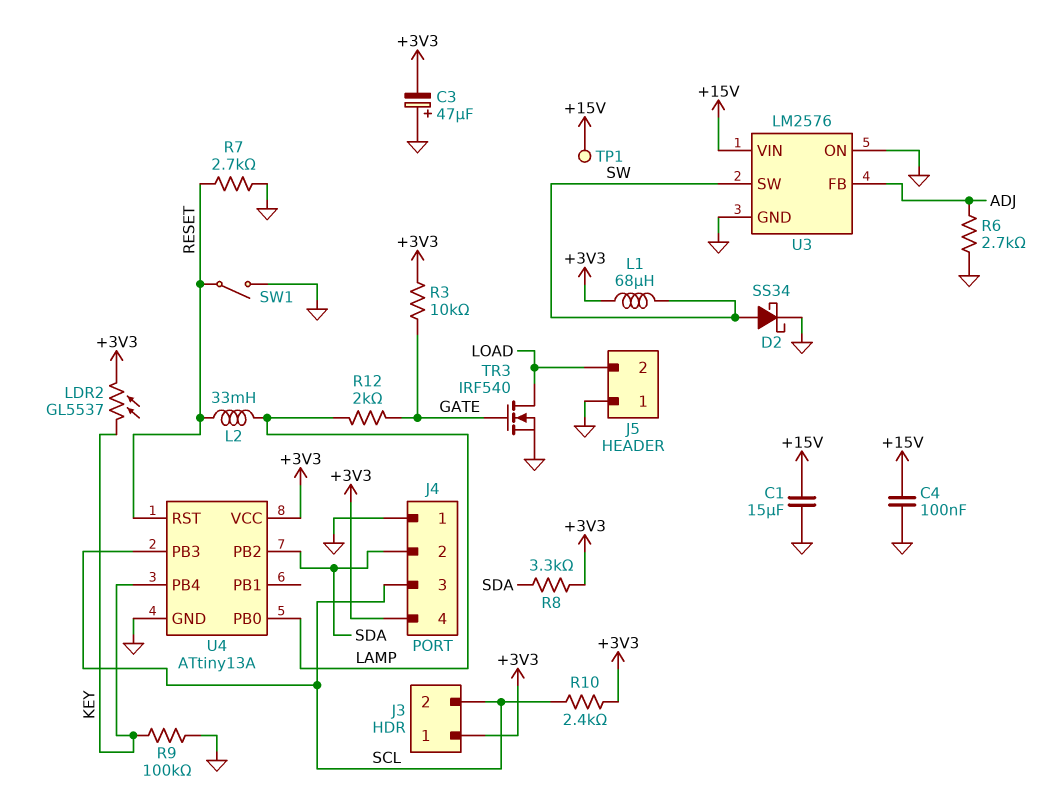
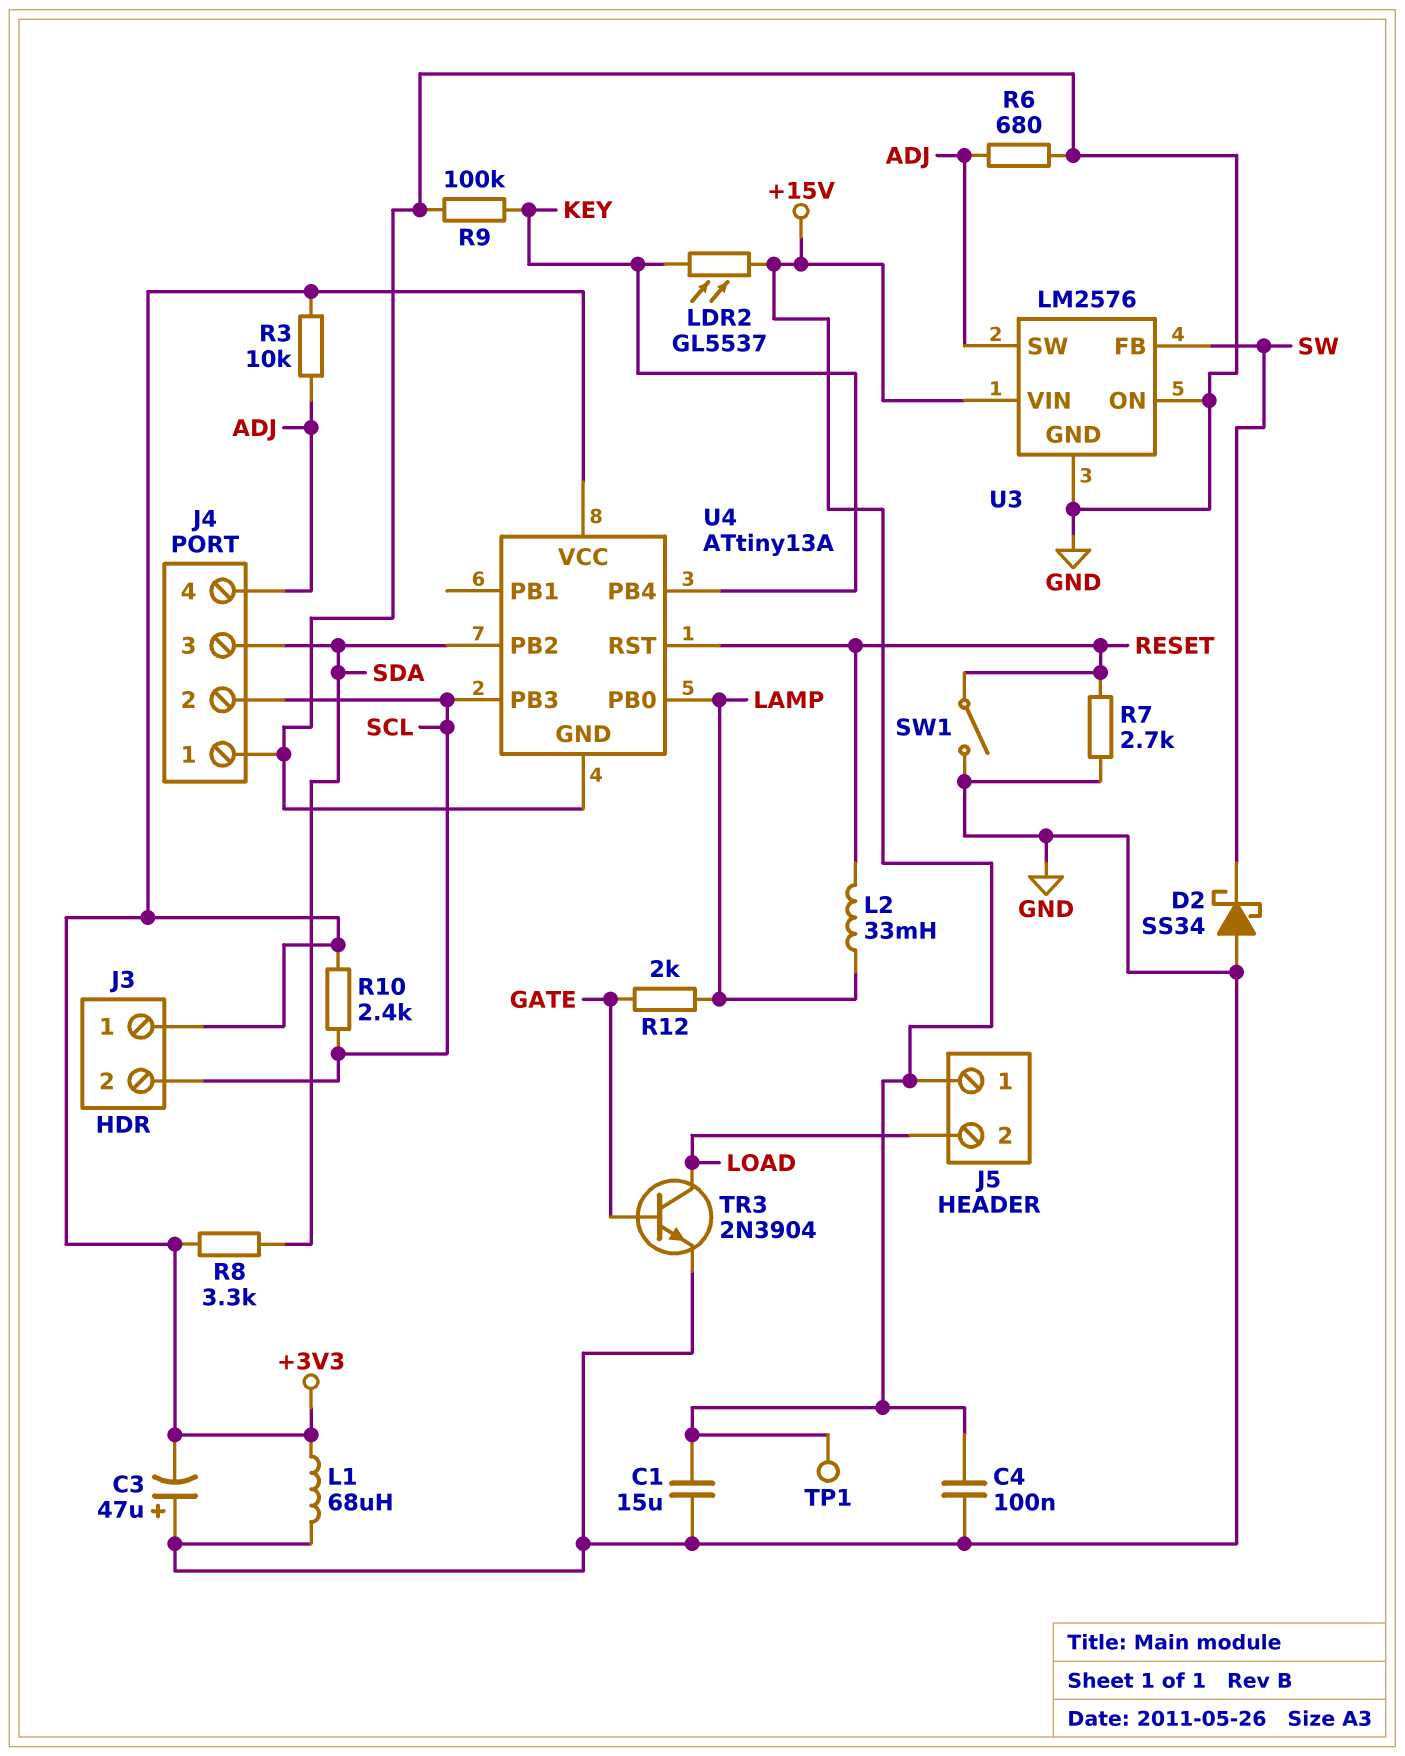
D2: schottky SS34 (A SW, K GND) -> schottky SS34 (A GND, K SW)
J4 pin 2: SDA -> SCL
J4 pin 3: SCL -> SDA
J4 pin 4: +3V3 -> ADJ
J5 pin 1: GND -> +15V
L1: 68uH (+3V3, SW) -> 68uH (+3V3, GND)
LDR2: GL5537 (+3V3, KEY) -> GL5537 (+15V, KEY)
R3: 10k (+3V3, GATE) -> 10k (+3V3, ADJ)
R6: 2.7k (ADJ, GND) -> 680 (ADJ, GND)
TR3: NMOS IRF540 (G GATE, D LOAD, S GND) -> NPN 2N3904 (B GATE, C LOAD, E GND)
U3 pin FB: ADJ -> SW
U3 pin SW: SW -> ADJ

